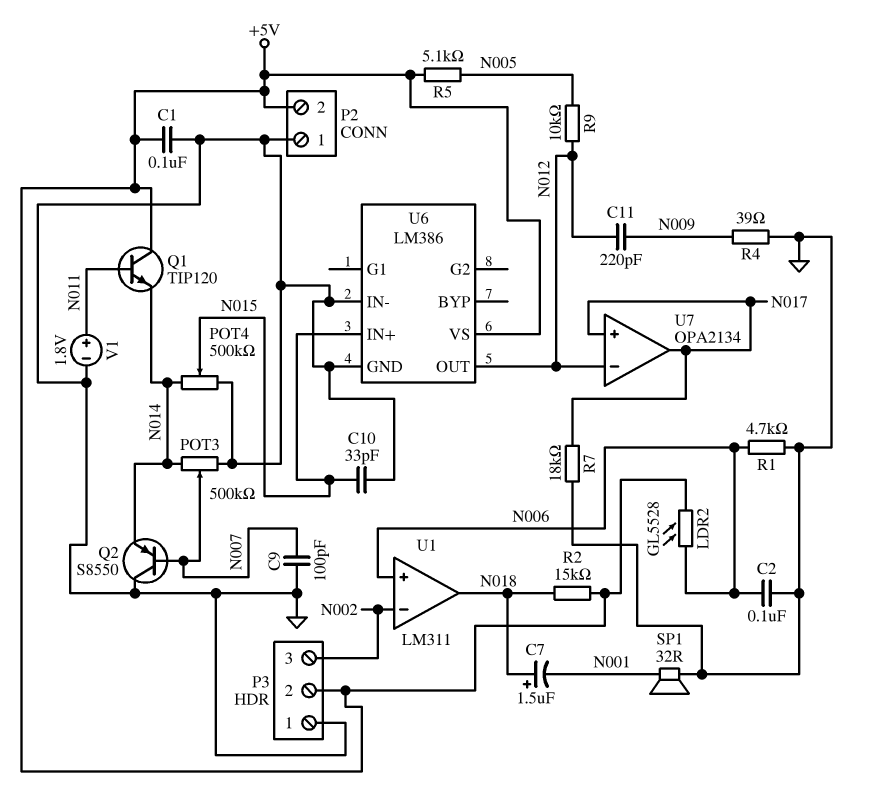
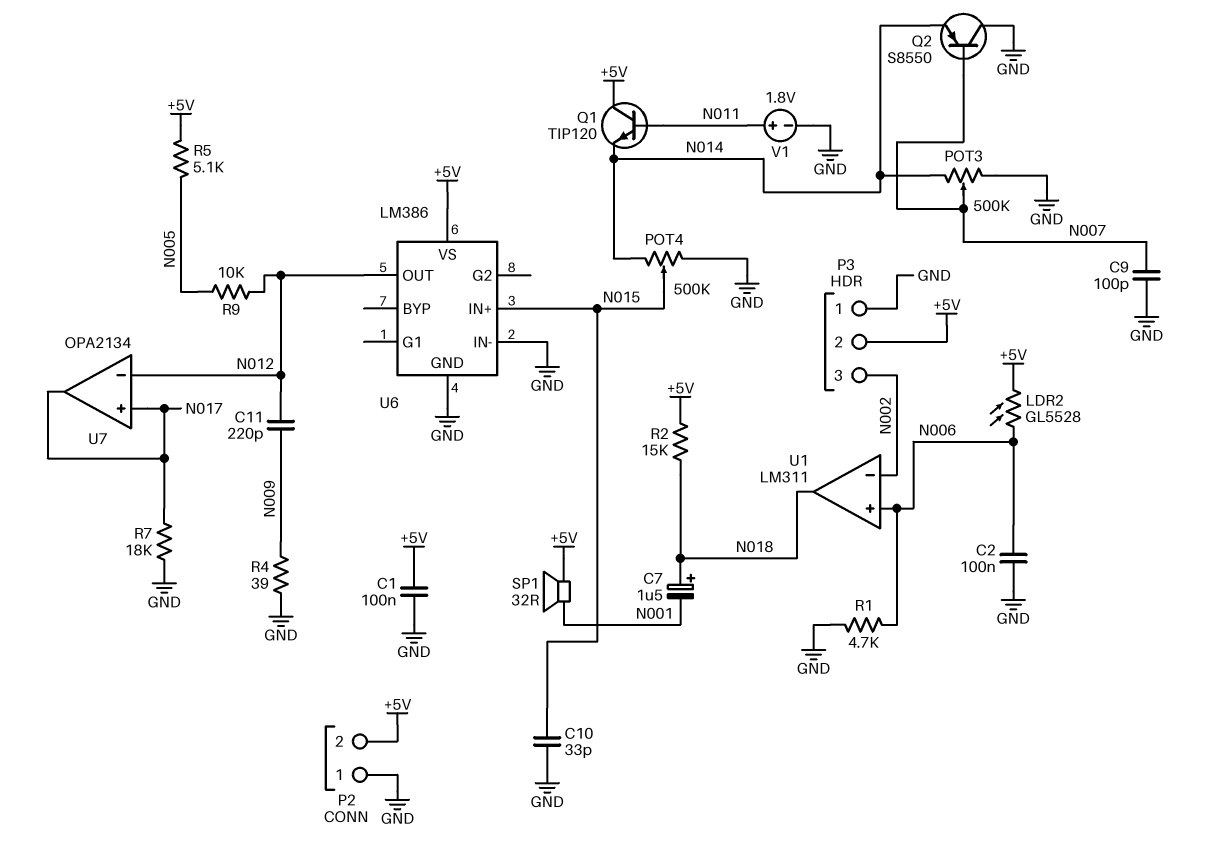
SP1: speaker 32R (GND, N001) -> speaker 32R (+5V, N001)

